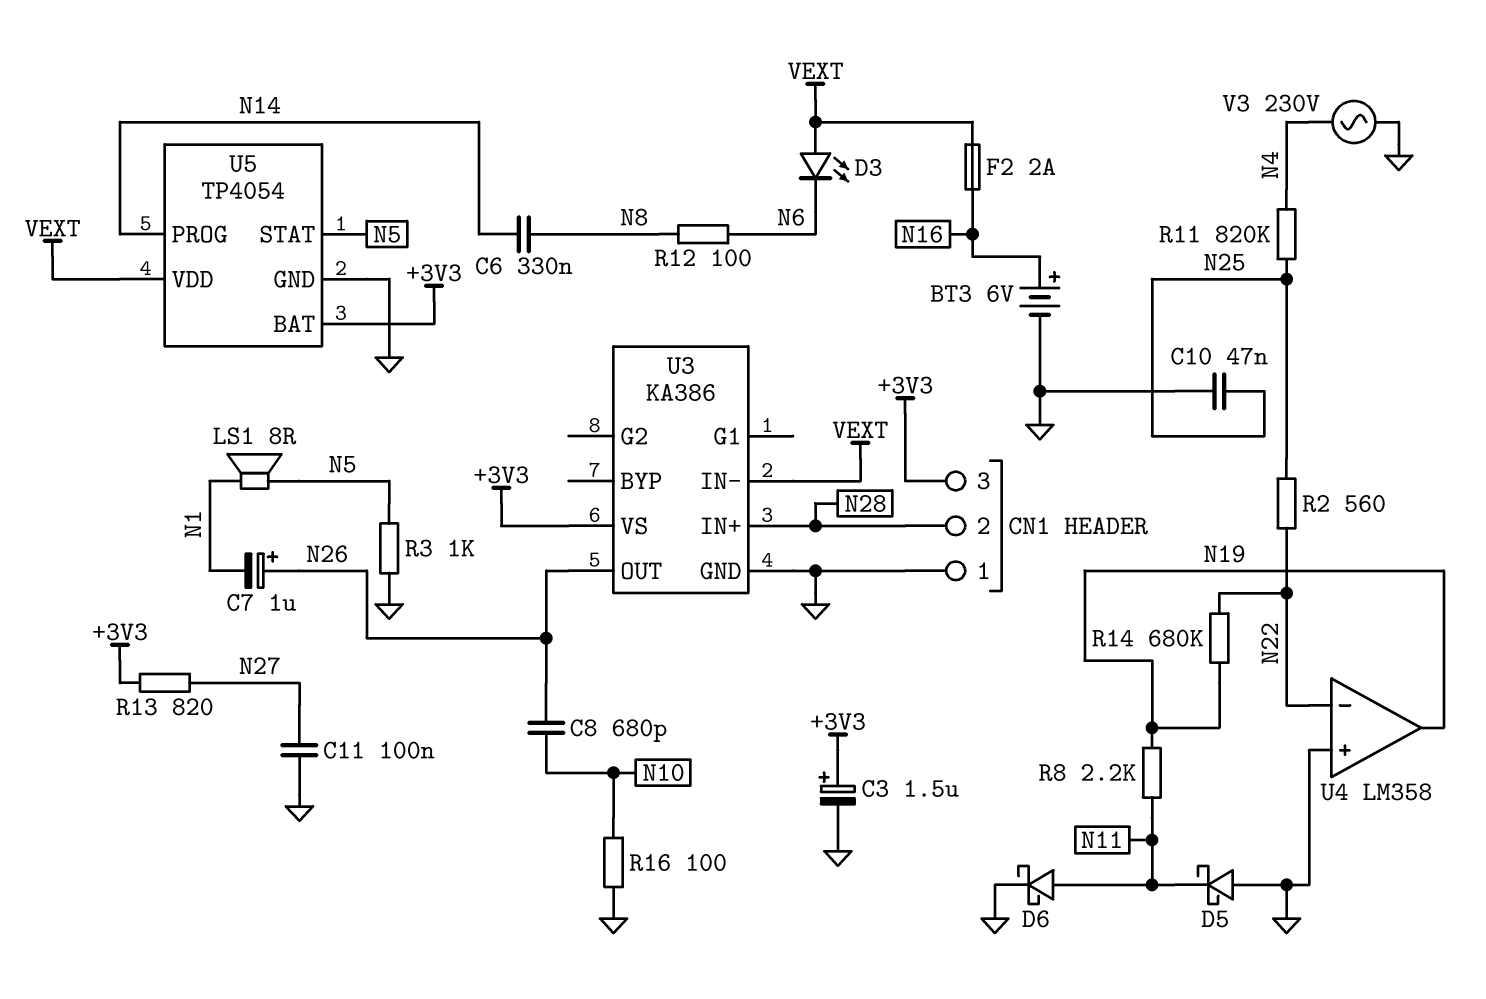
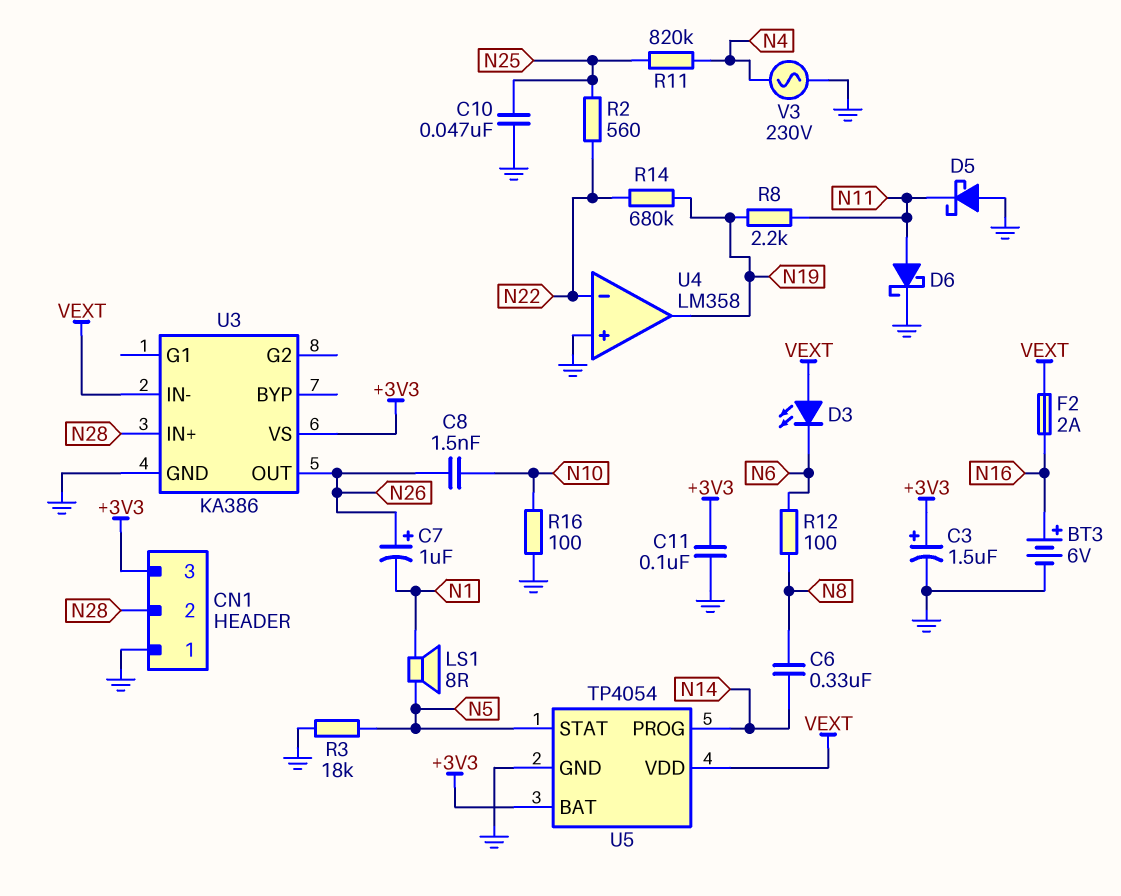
C8: 680pF (N10, N26) -> 1.5nF (N10, N26)
C11: 100nF (GND, N27) -> 100nF (+3V3, GND)
R3: 1k (GND, N5) -> 18k (GND, N5)
R13: 820 (+3V3, N27) -> none

